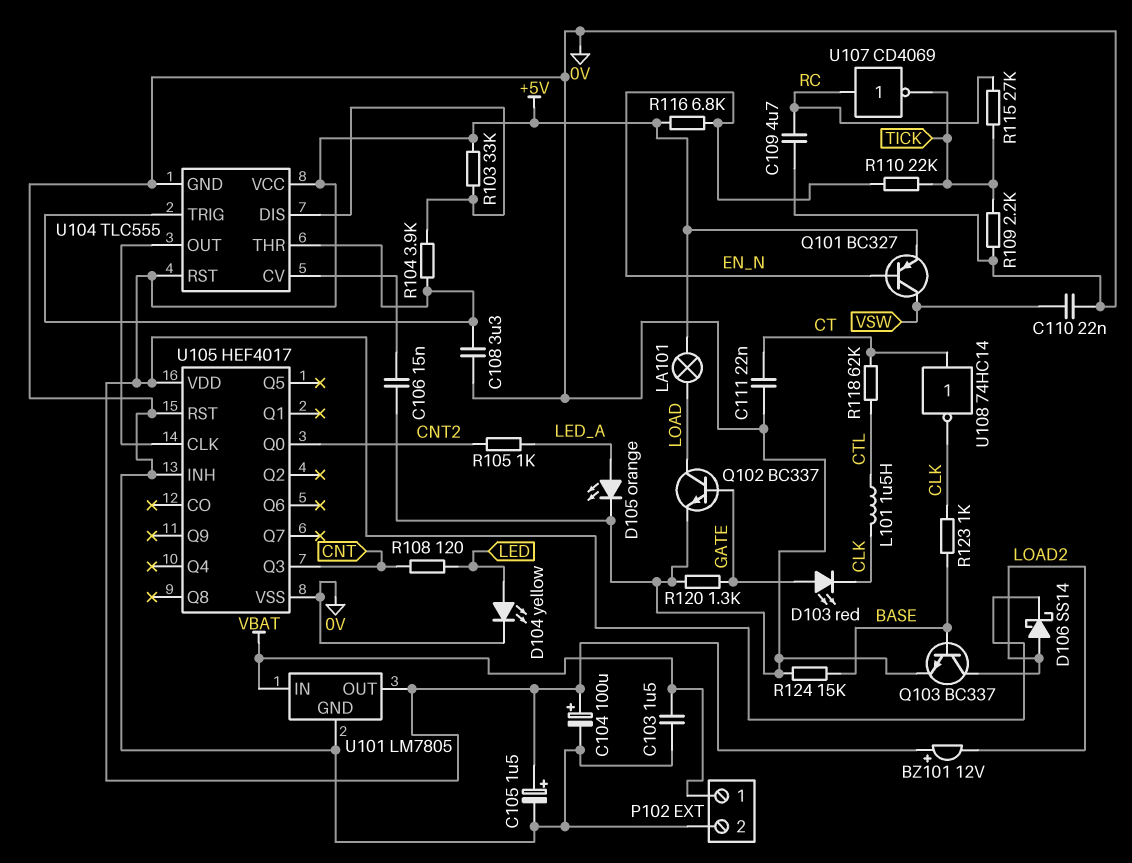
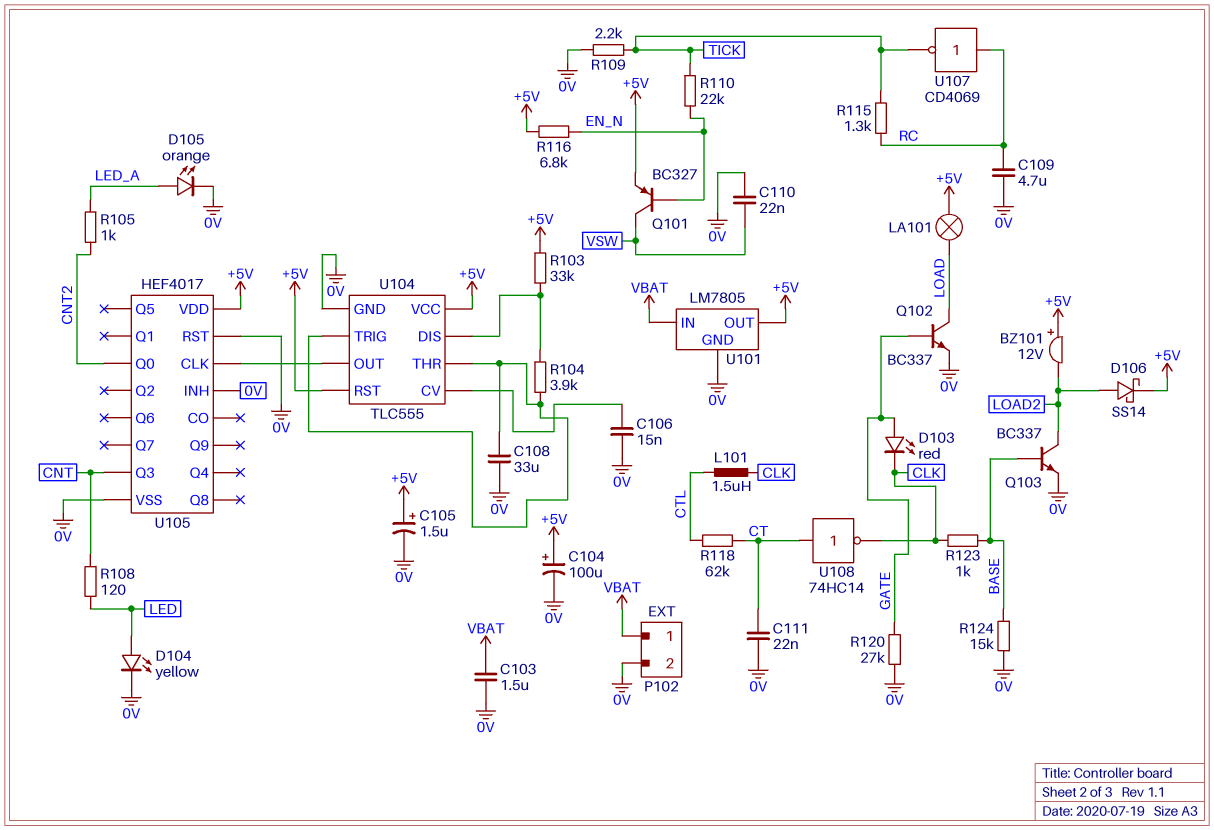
C108: 3.3uF (0V, U104/THR) -> 33uF (0V, U104/THR)
R115: 27k (RC, TICK) -> 1.3k (RC, TICK)
R120: 1.3k (0V, GATE) -> 27k (0V, GATE)

